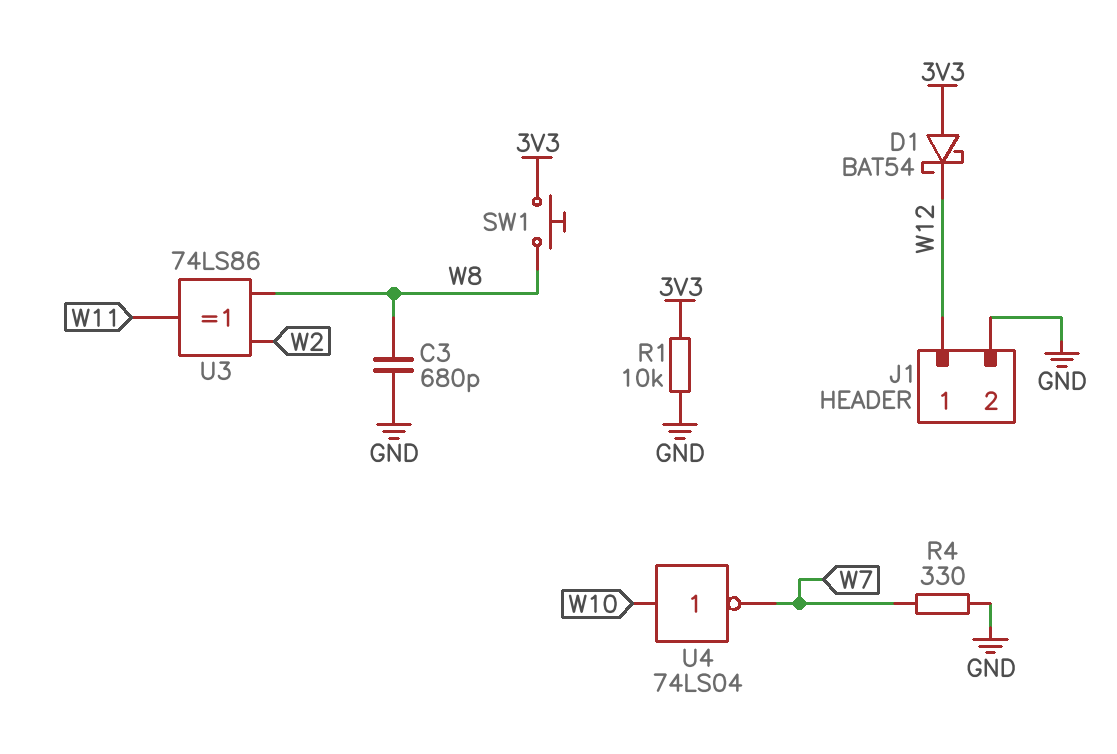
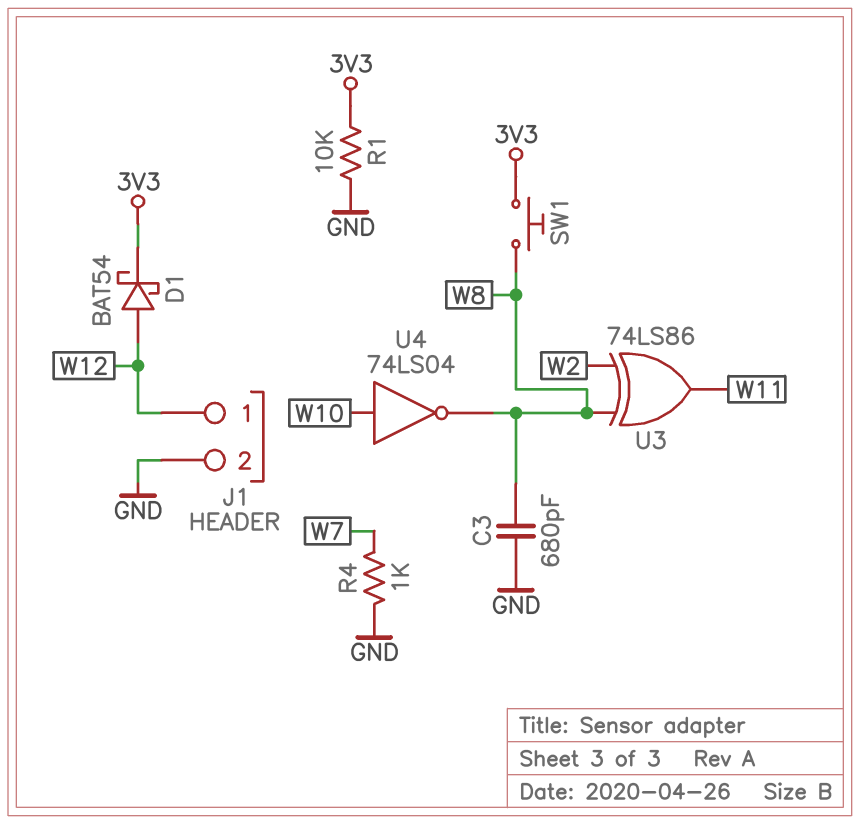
D1: schottky BAT54 (A 3V3, K W12) -> schottky BAT54 (A W12, K 3V3)
R4: 330 (GND, W7) -> 1k (GND, W7)
U4: NOT 74LS04 (in W10, out W7) -> NOT 74LS04 (in W10, out W8)

